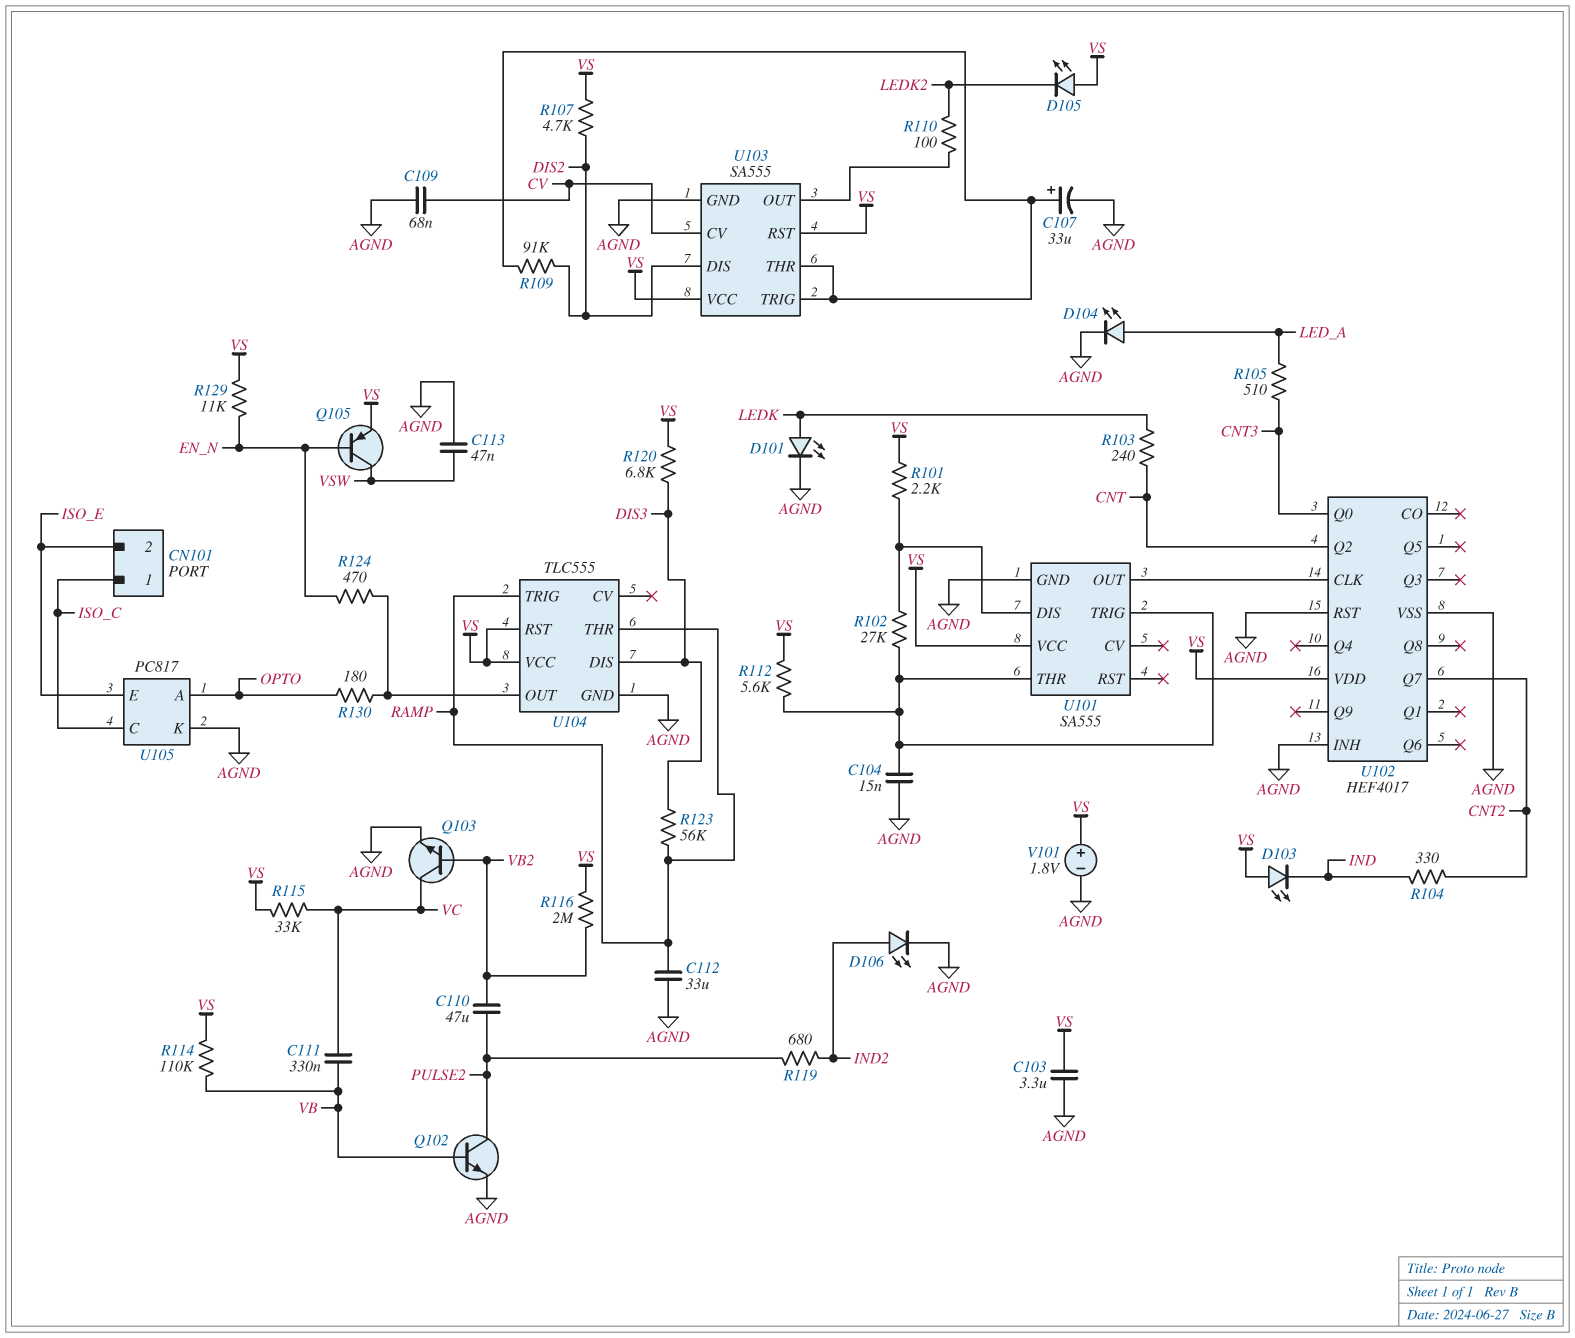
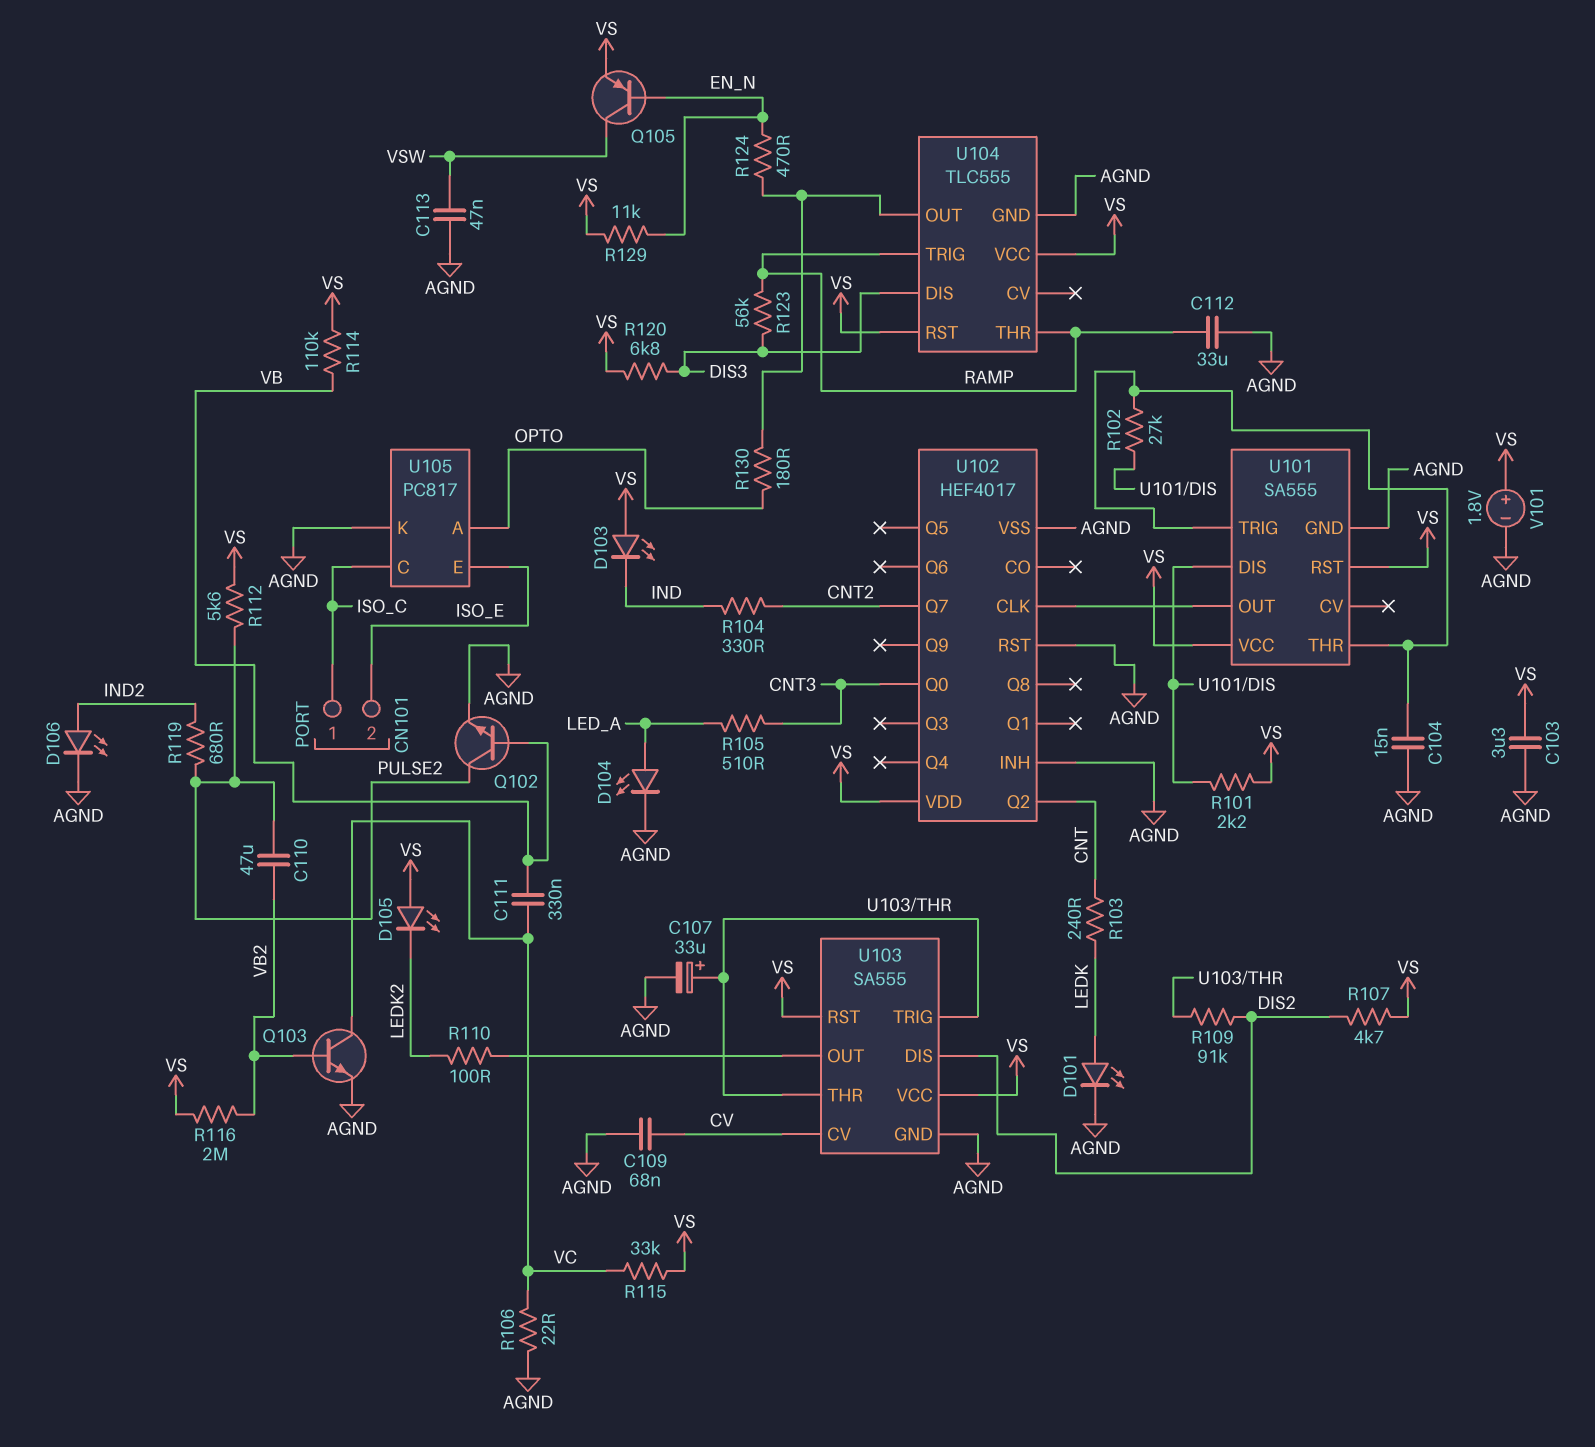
R106: none -> 22 (AGND, VC)
R112: 5.6k (U101/THR, VS) -> 5.6k (PULSE2, VS)
U101 pin RST: none -> VS

